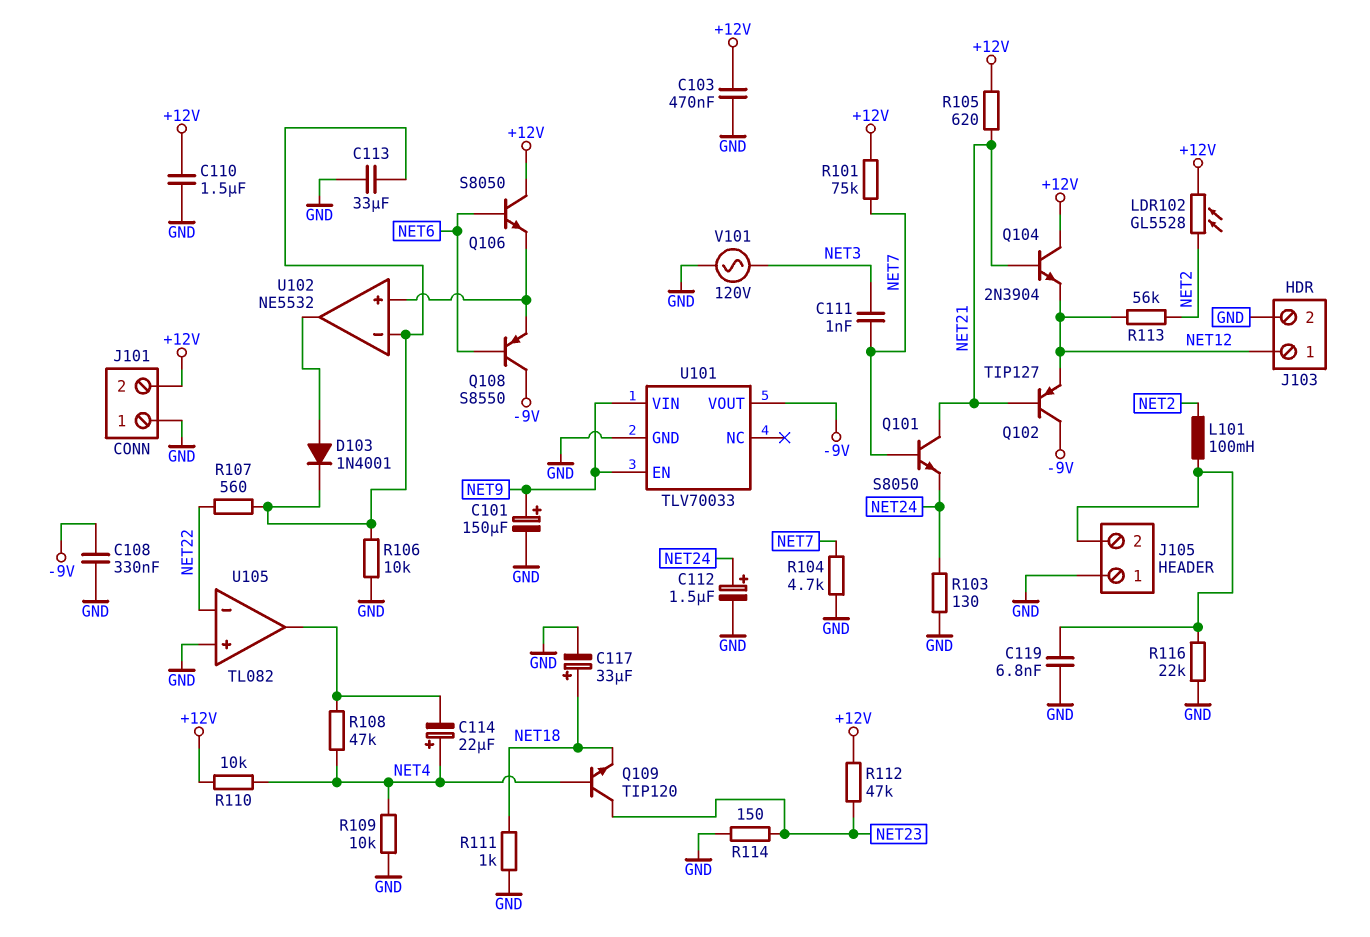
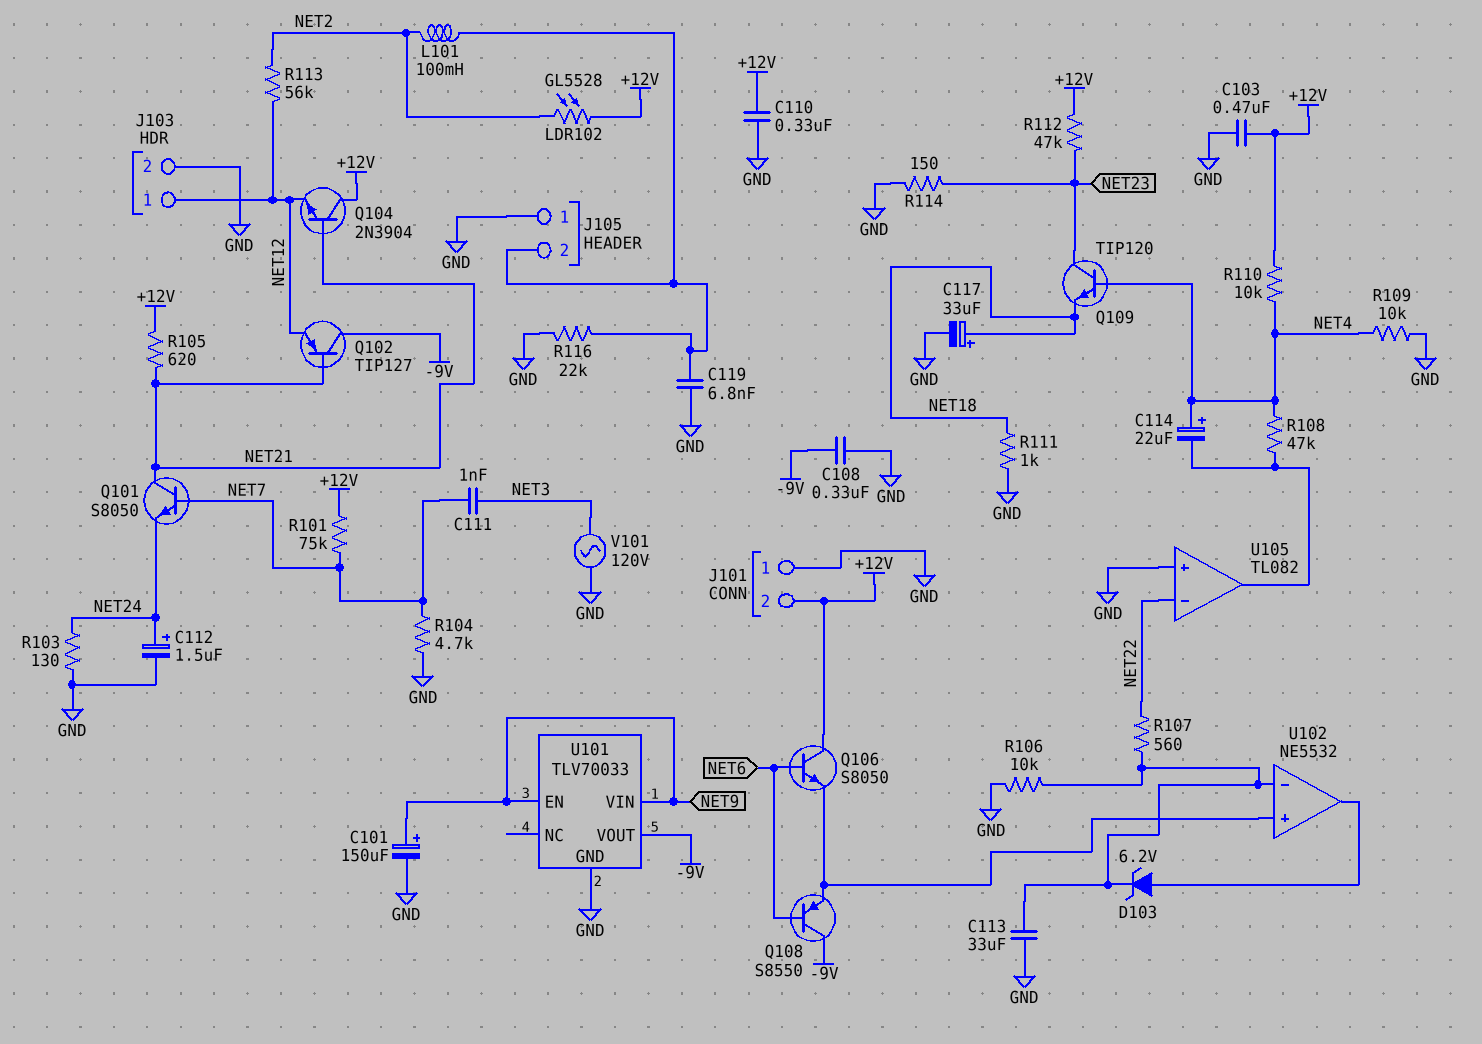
C110: 1.5uF (+12V, GND) -> 330nF (+12V, GND)
D103: diode 1N4001 (A U102/out, K U102/in-) -> zener 6.2V (A U102/out, K U102/in-)

